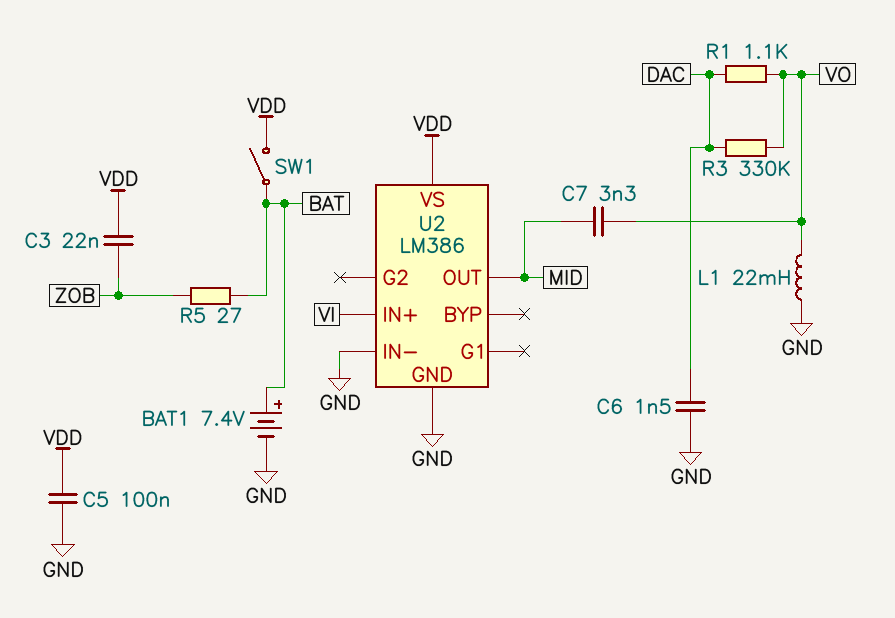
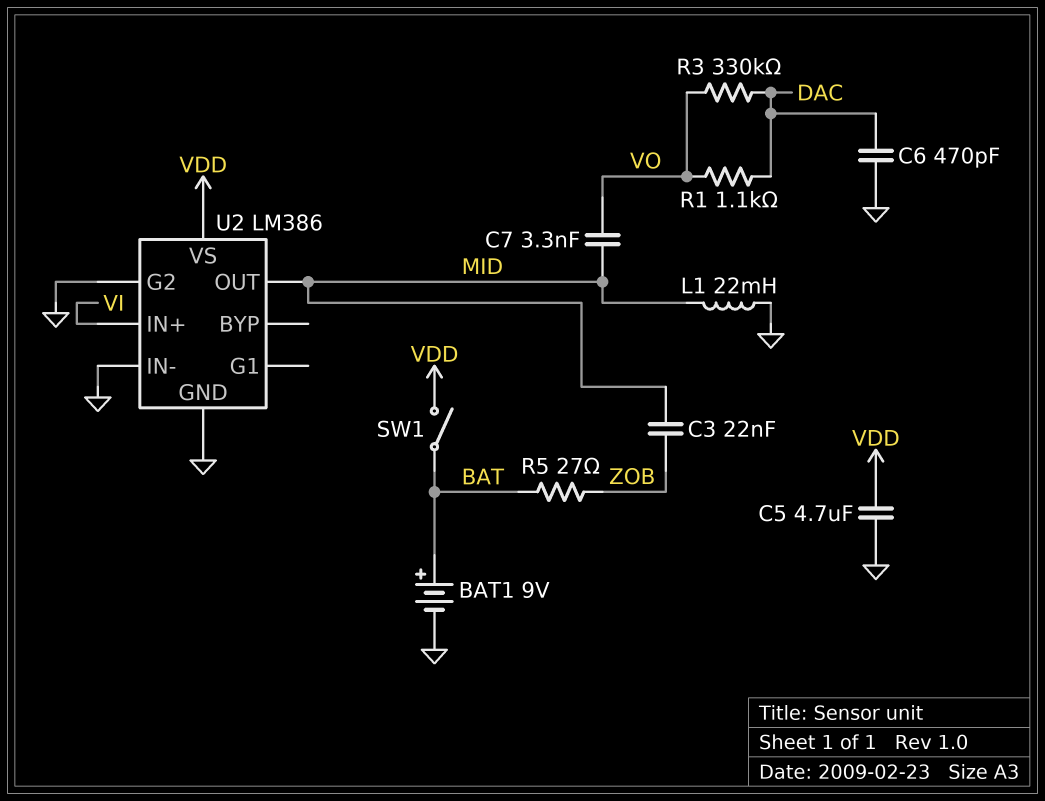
BAT1: 7.4V (plus BAT, minus GND) -> 9V (plus BAT, minus GND)
C3: 22nF (VDD, ZOB) -> 22nF (MID, ZOB)
C5: 100nF (GND, VDD) -> 4.7uF (GND, VDD)
C6: 1.5nF (DAC, GND) -> 470pF (DAC, GND)
L1: 22mH (GND, VO) -> 22mH (GND, MID)
U2 pin G2: none -> GND

